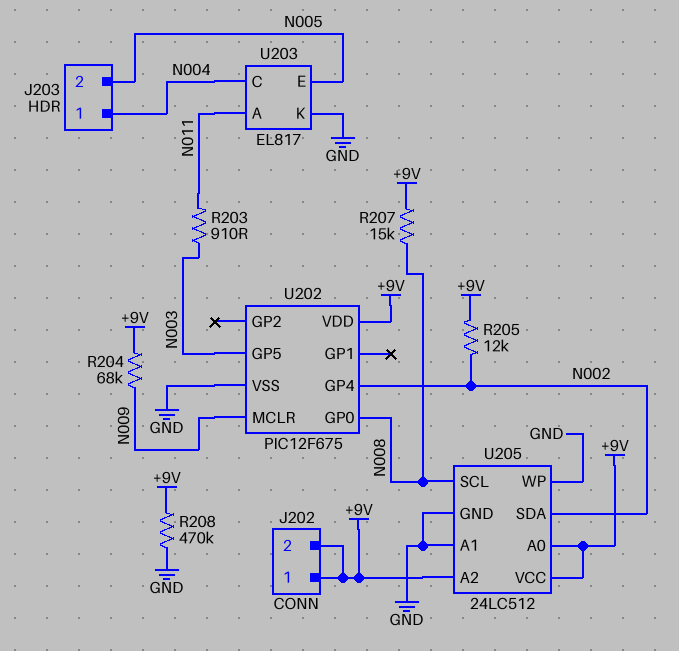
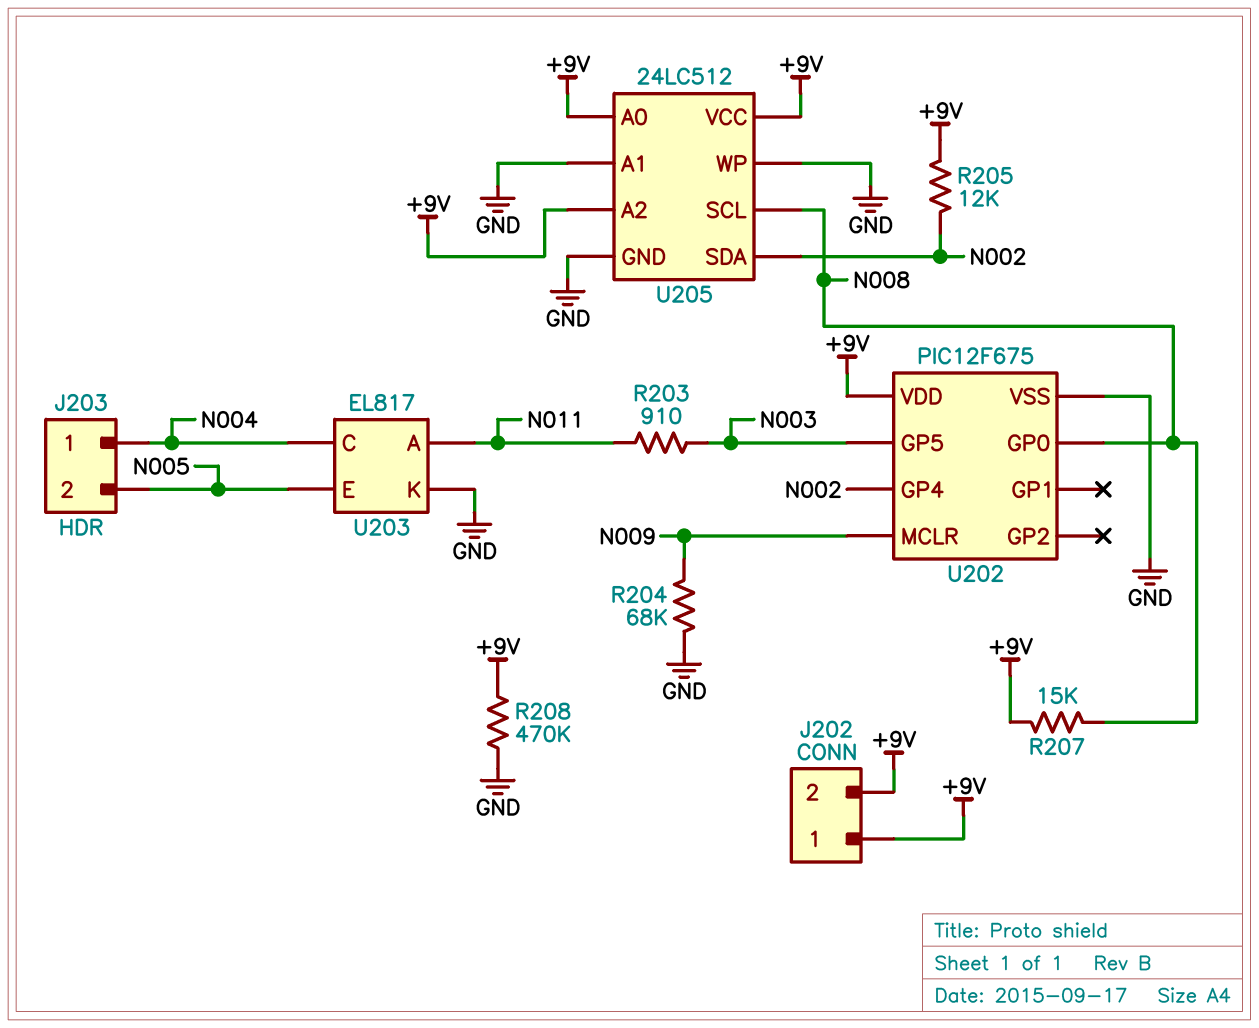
R204: 68k (+9V, N009) -> 68k (GND, N009)

